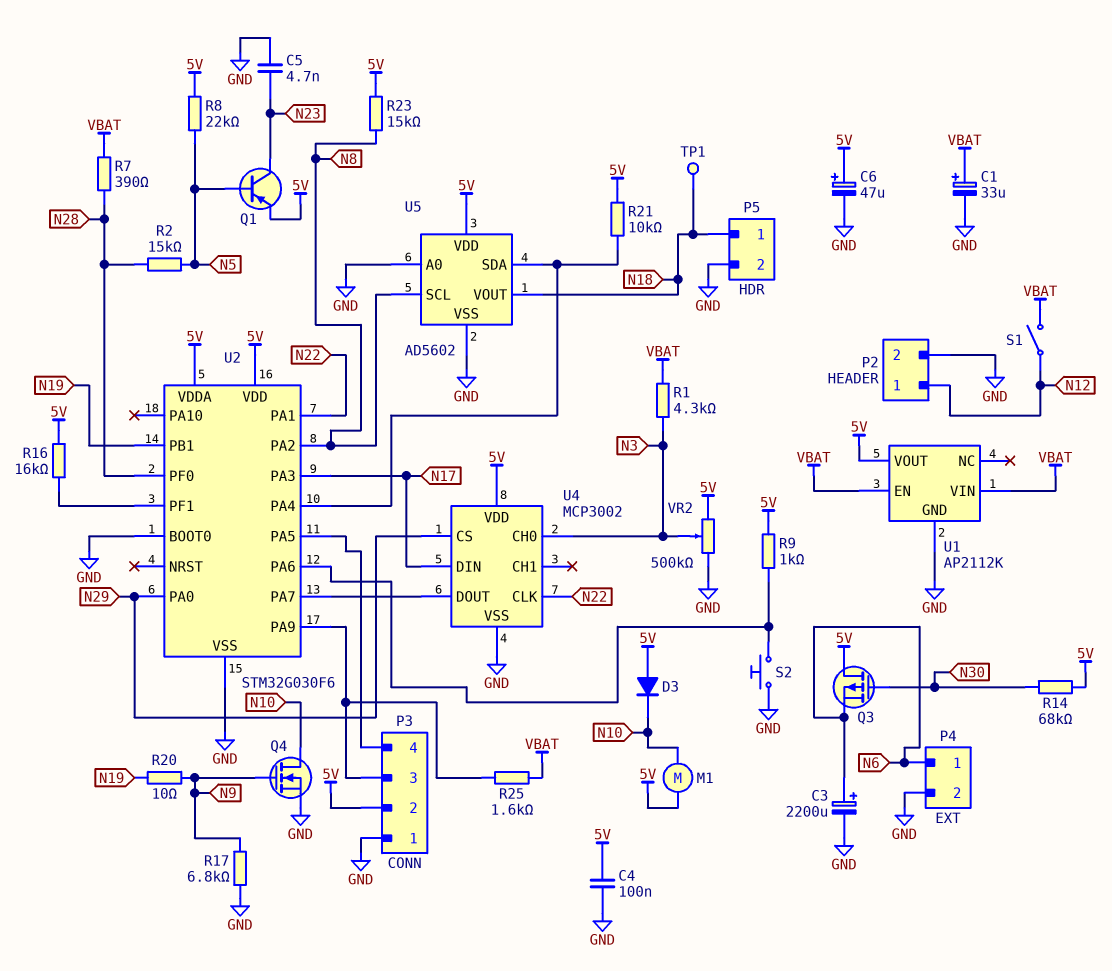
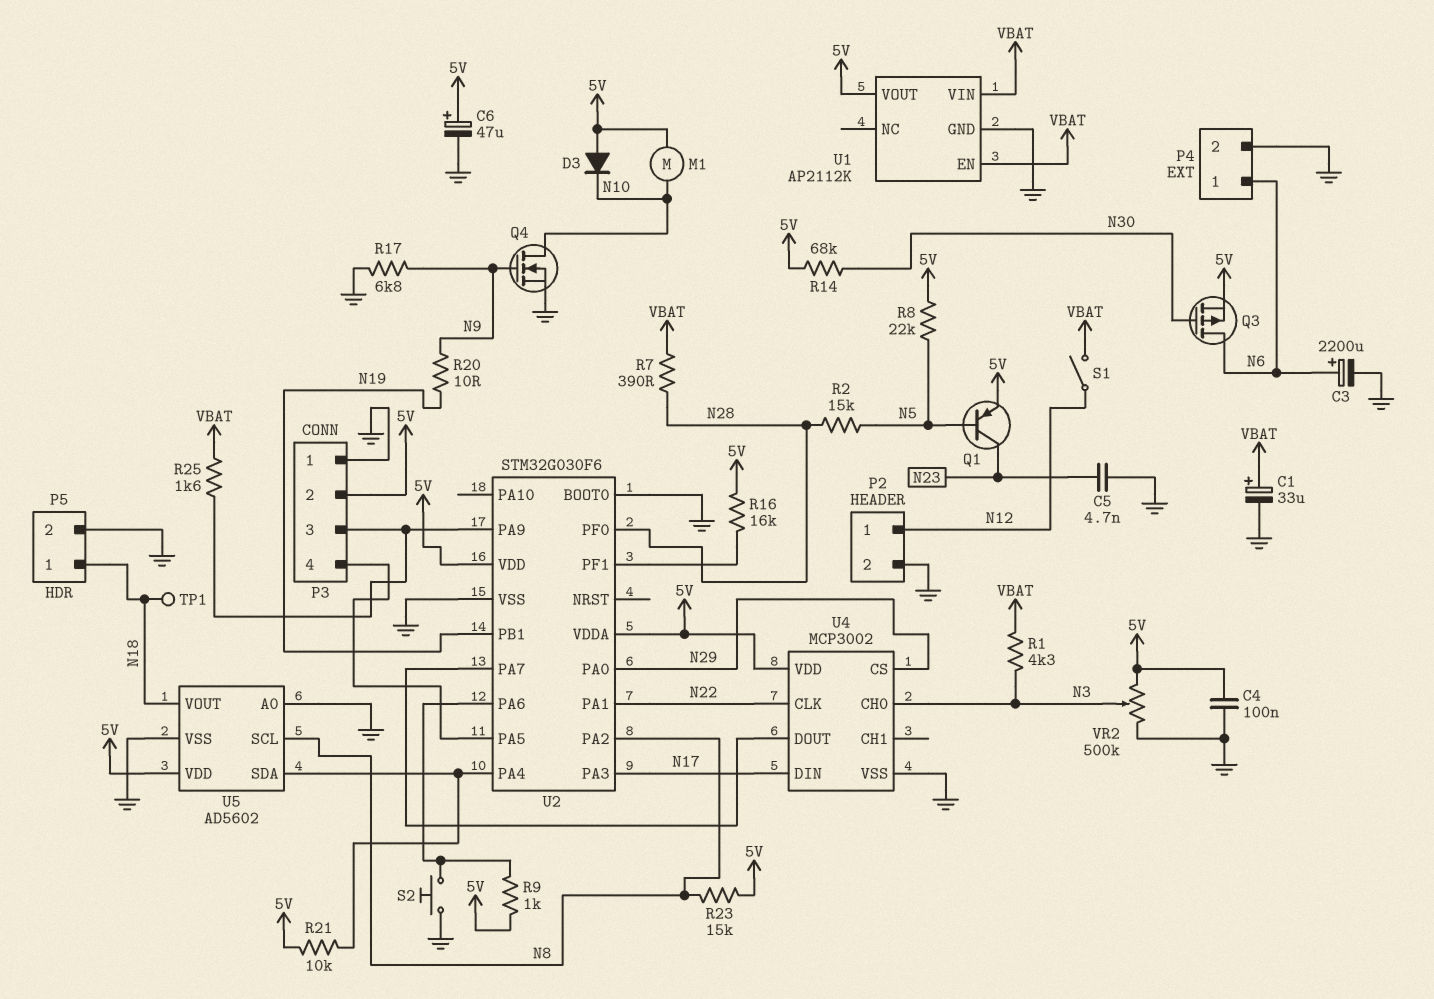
Q3: PMOS (G N30, D 5V, S N6) -> PMOS (G N30, D N6, S 5V)

